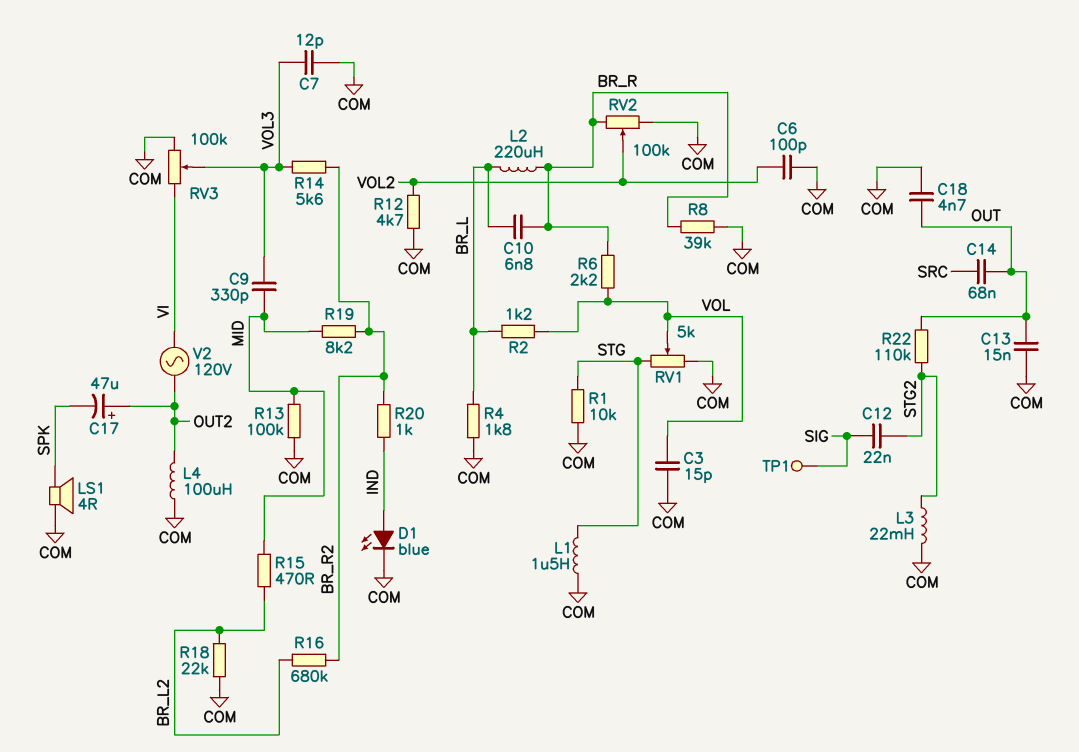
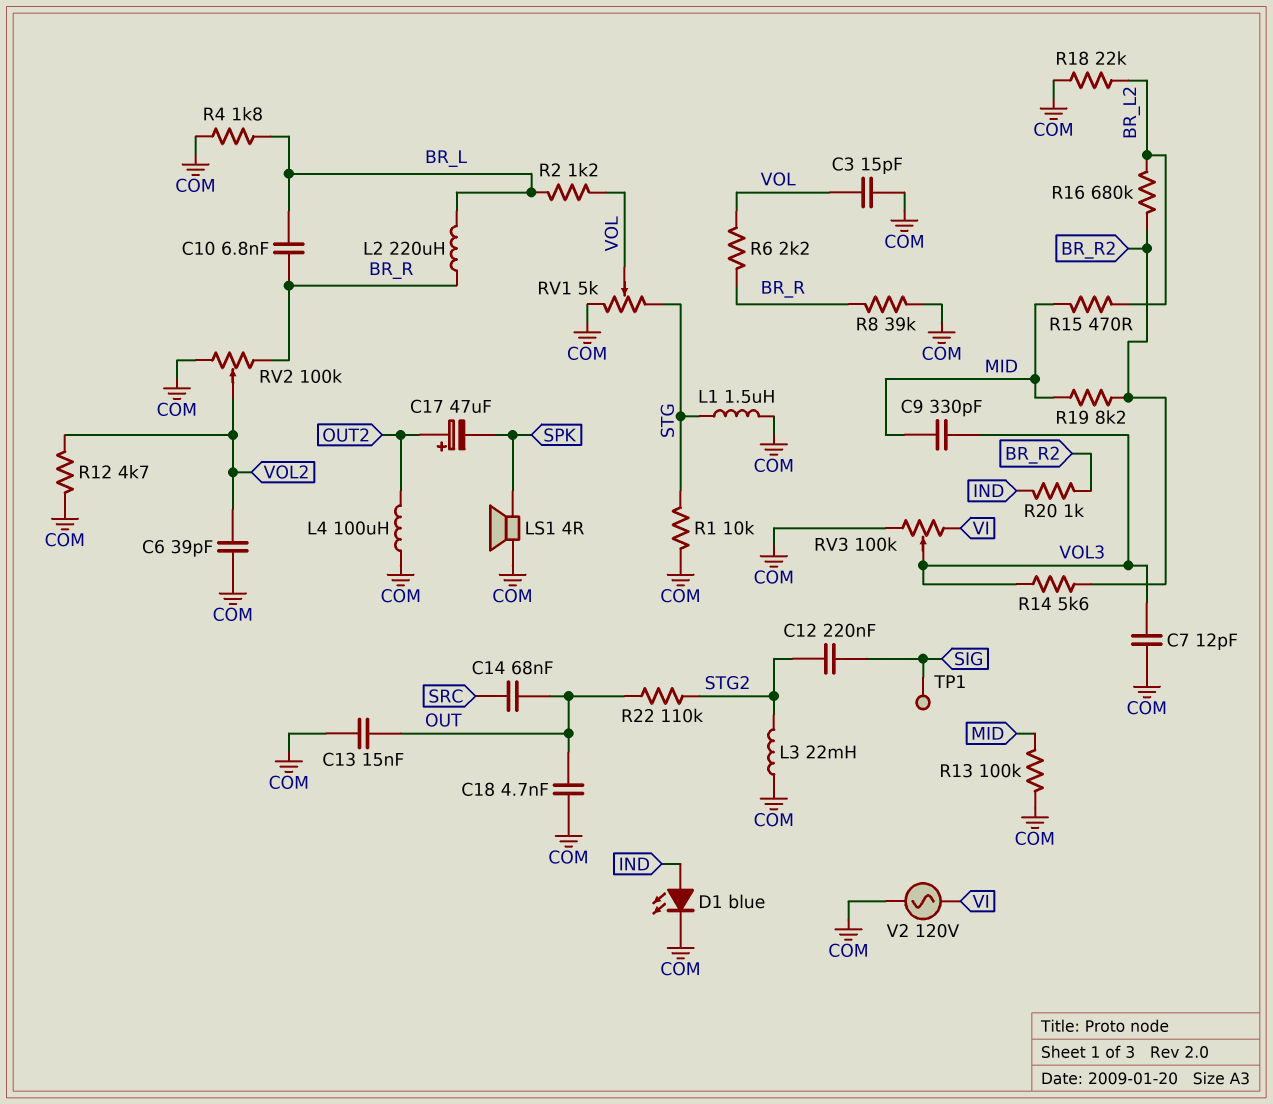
C6: 100pF (COM, VOL2) -> 39pF (COM, VOL2)
C12: 22nF (SIG, STG2) -> 220nF (SIG, STG2)
V2: AC 120V (OUT2, VI) -> AC 120V (COM, VI)

